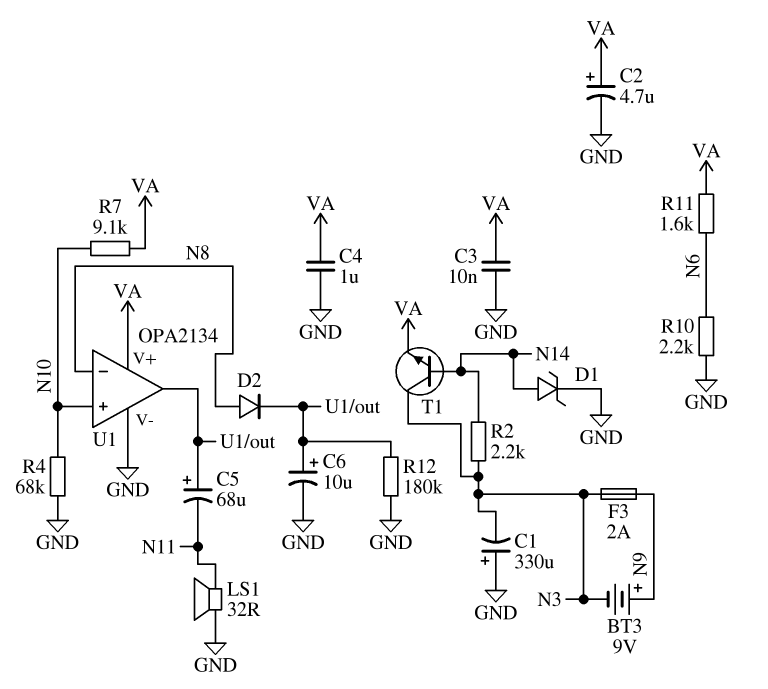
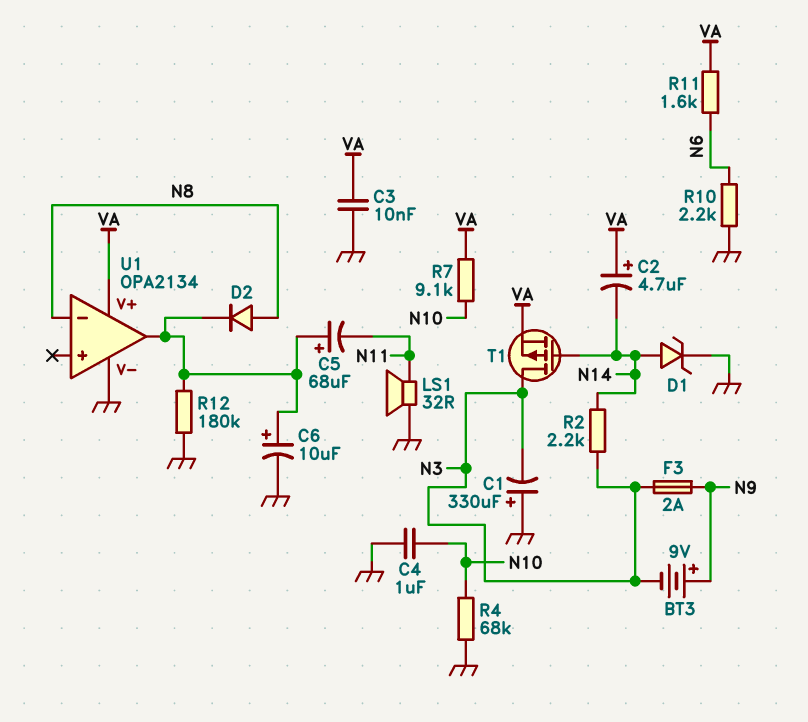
C2: 4.7uF (plus VA, minus GND) -> 4.7uF (plus VA, minus N14)
C4: 1uF (GND, VA) -> 1uF (GND, N10)
T1: NPN (B N14, C N3, E VA) -> PMOS (G N14, D N3, S VA)
U1 pin in+: N10 -> none

